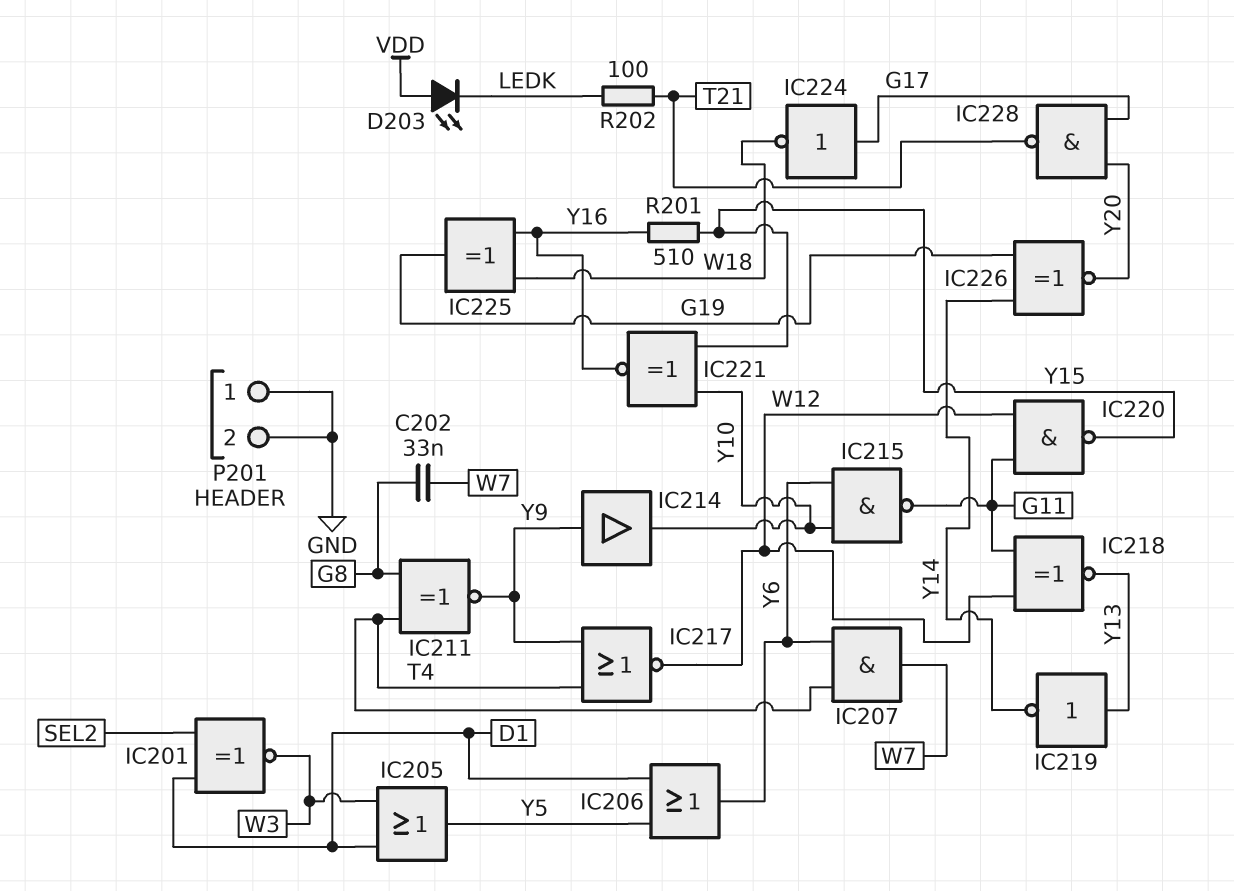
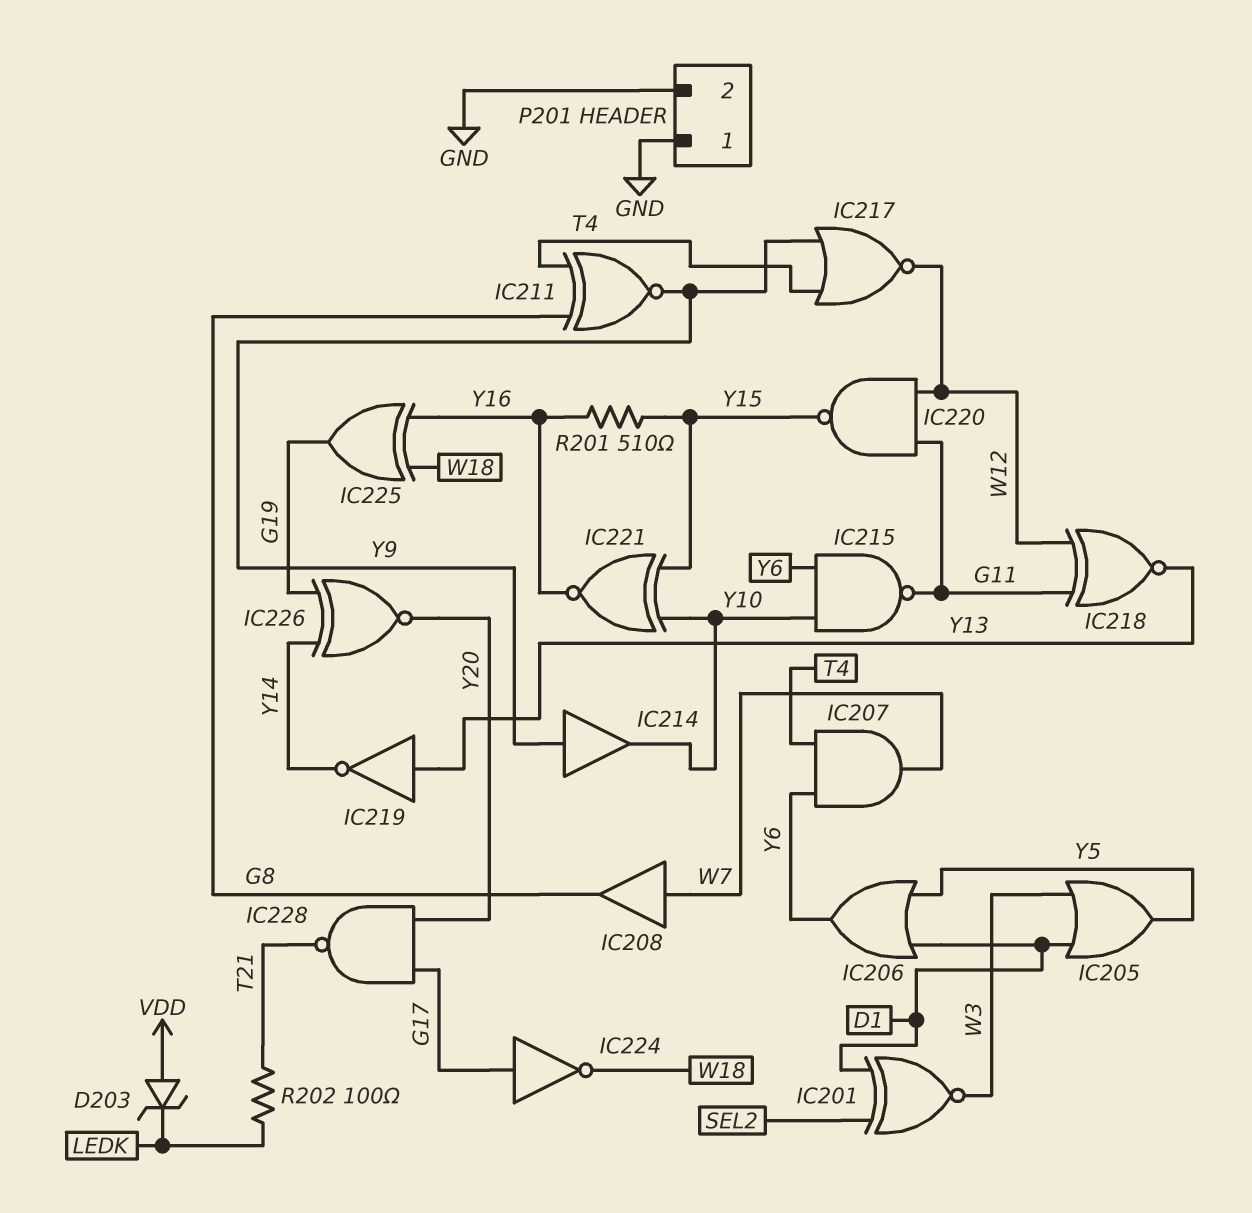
C202: 33nF (G8, W7) -> none
D203: LED (A VDD, K LEDK) -> zener (A VDD, K LEDK)
IC208: none -> buffer (in W7, out G8)

